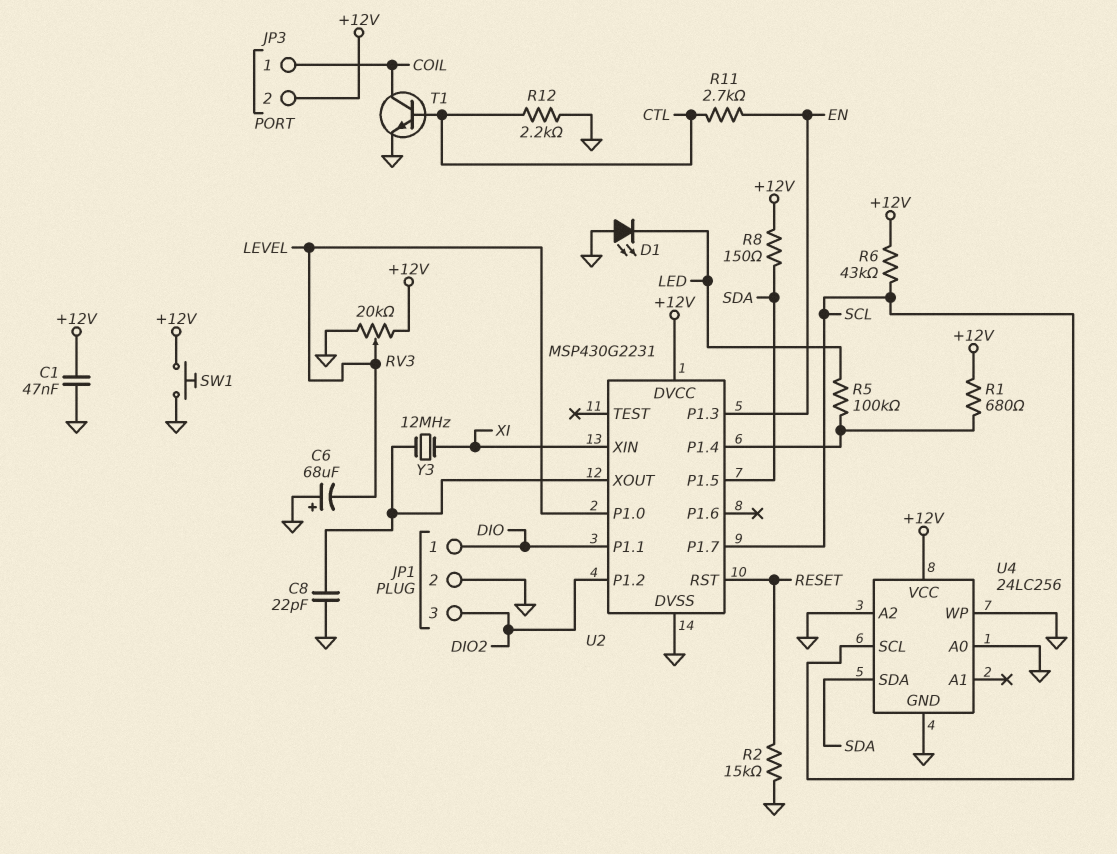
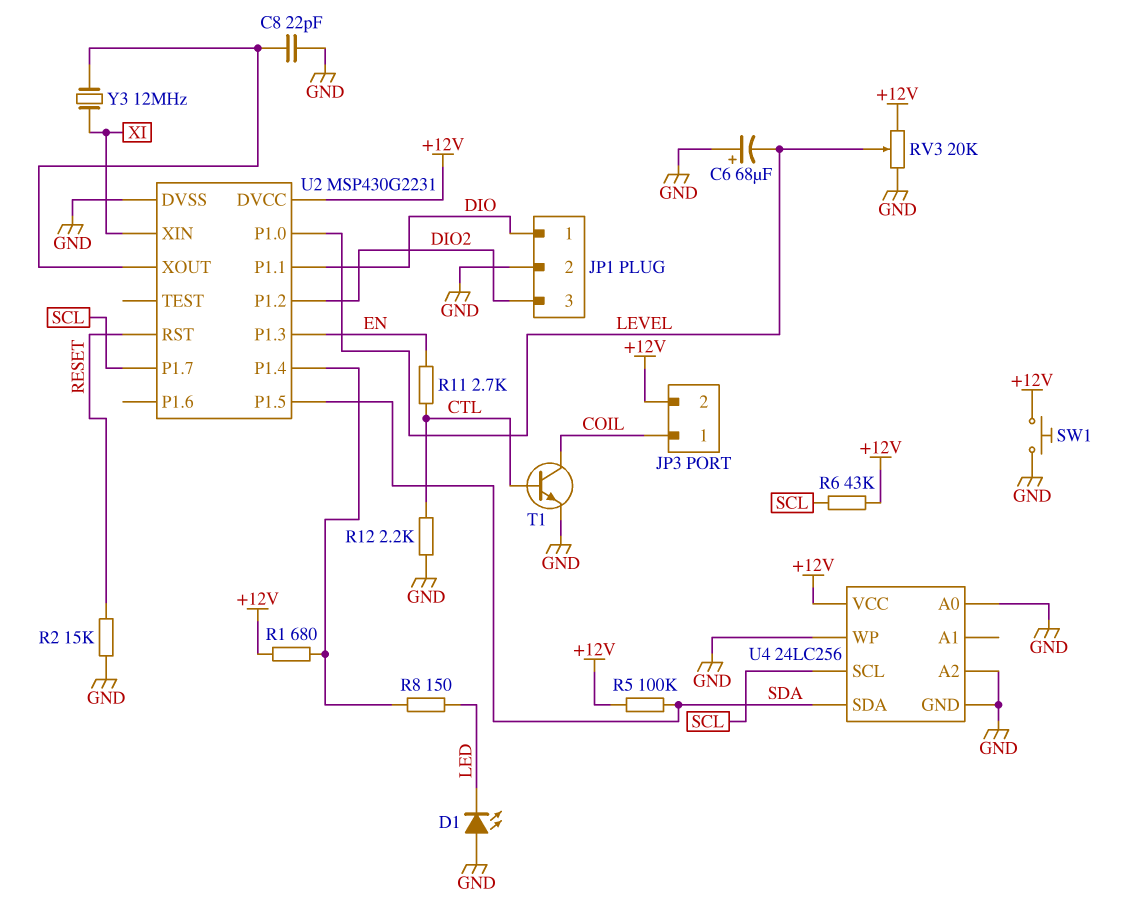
C1: 47nF (+12V, GND) -> none
R5: 100k (LED, U2/P1.4) -> 100k (+12V, SDA)
R8: 150 (+12V, SDA) -> 150 (LED, U2/P1.4)

